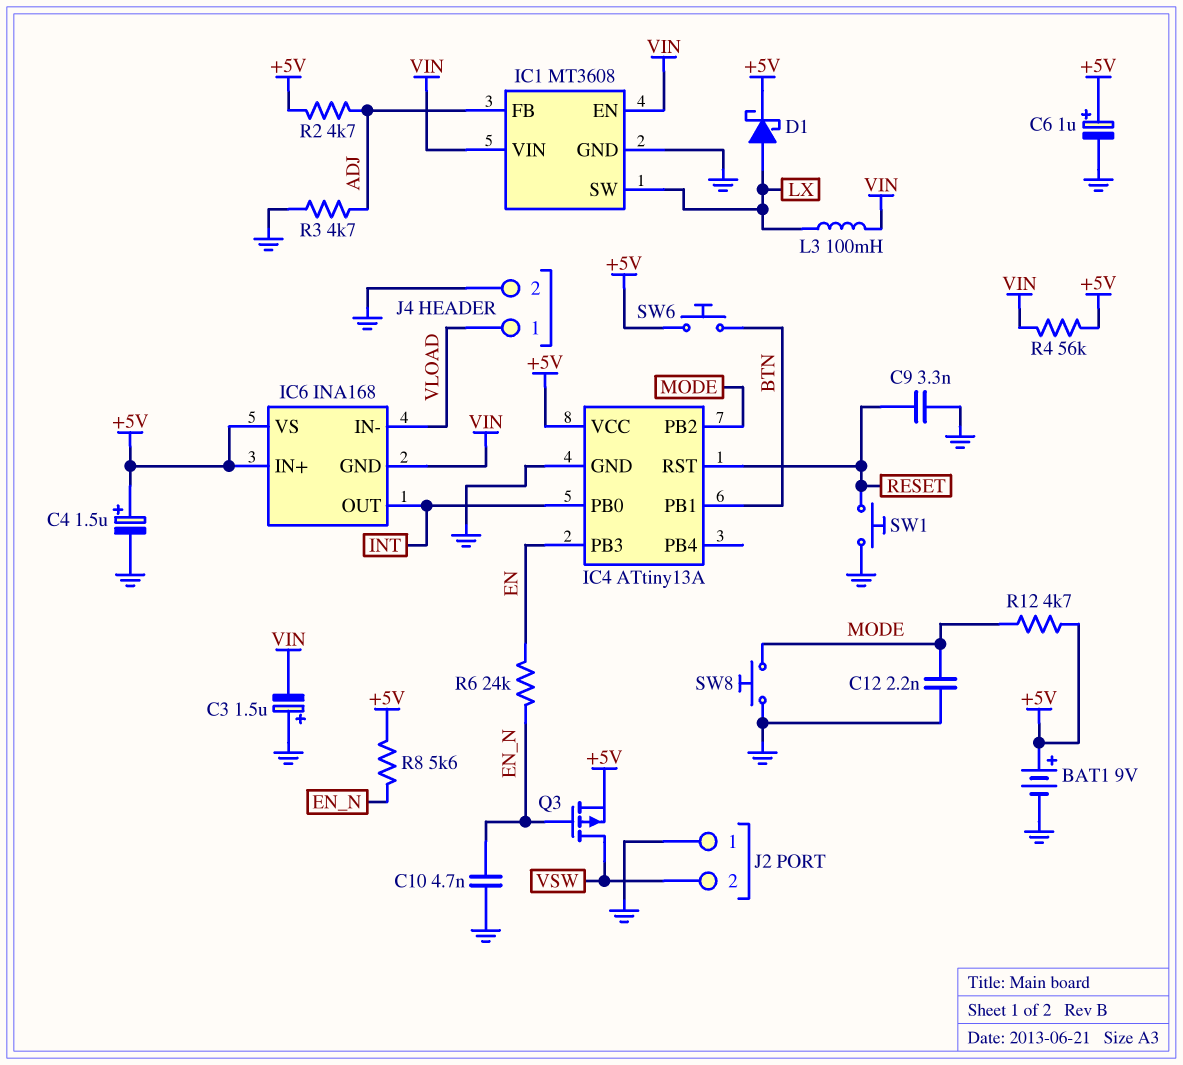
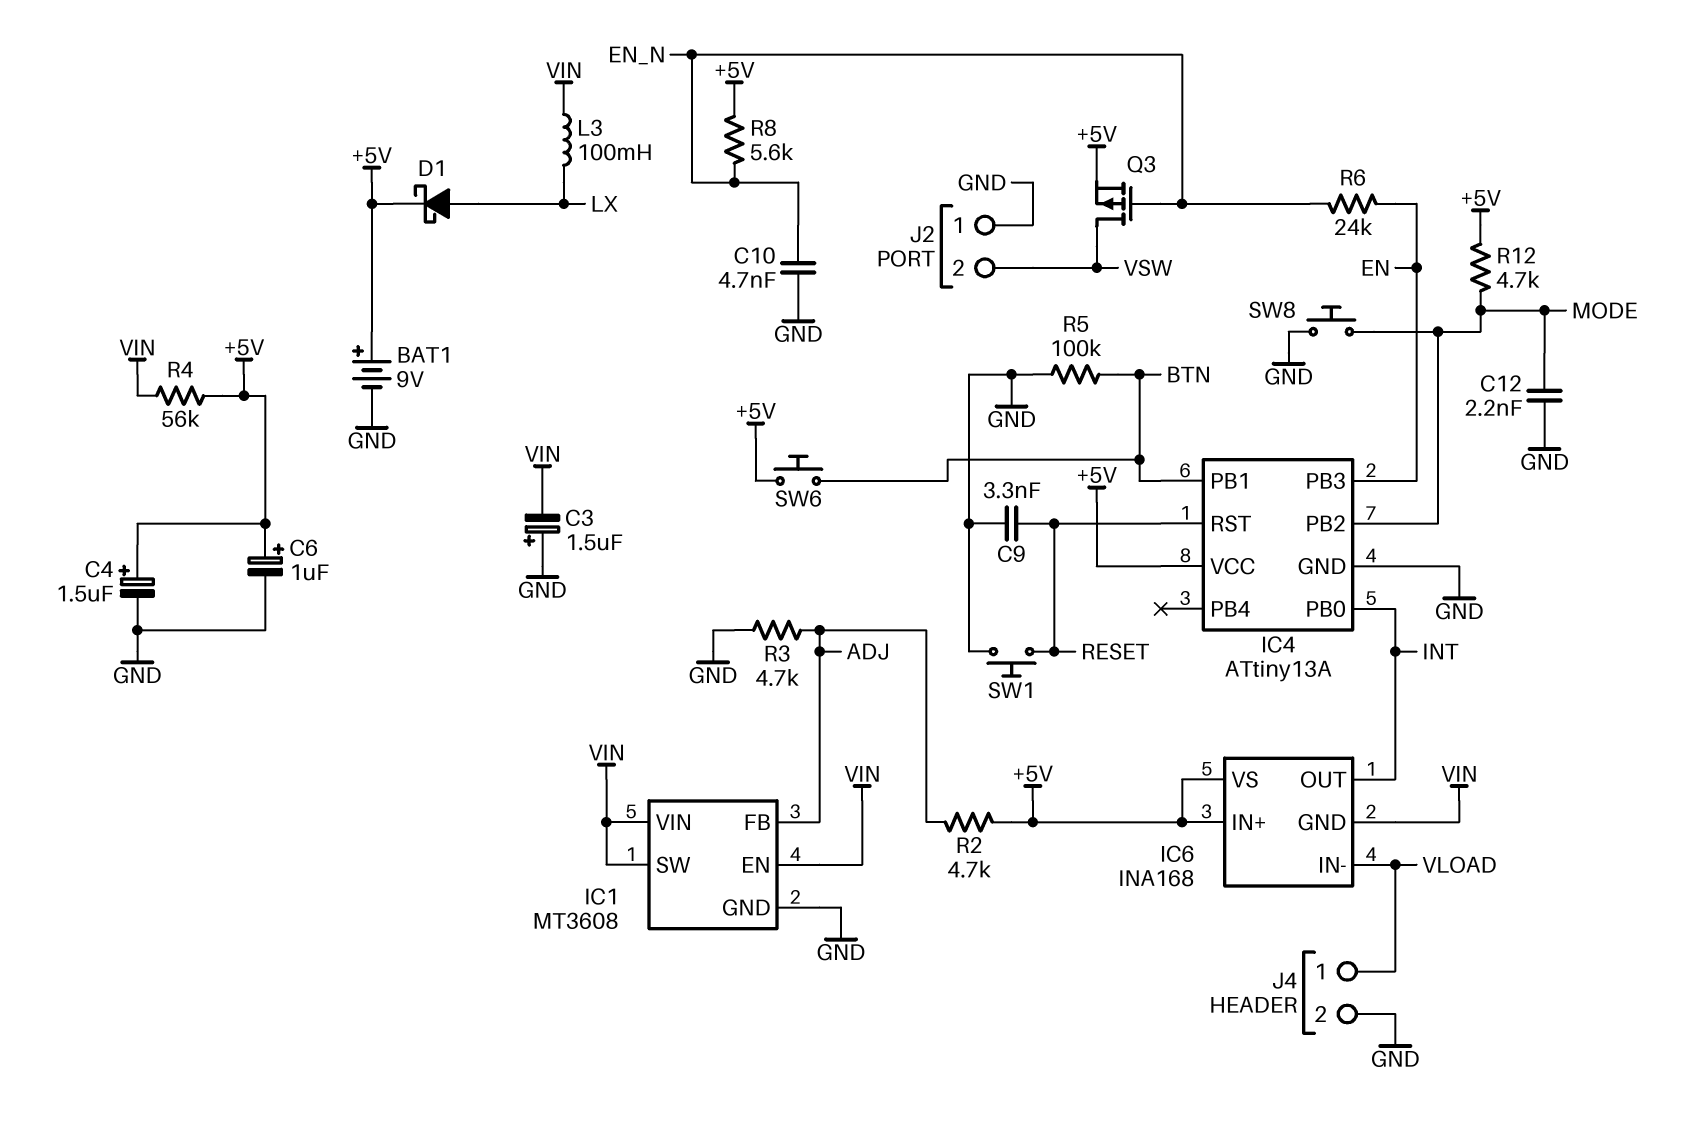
IC1 pin SW: LX -> VIN
R5: none -> 100k (BTN, GND)

